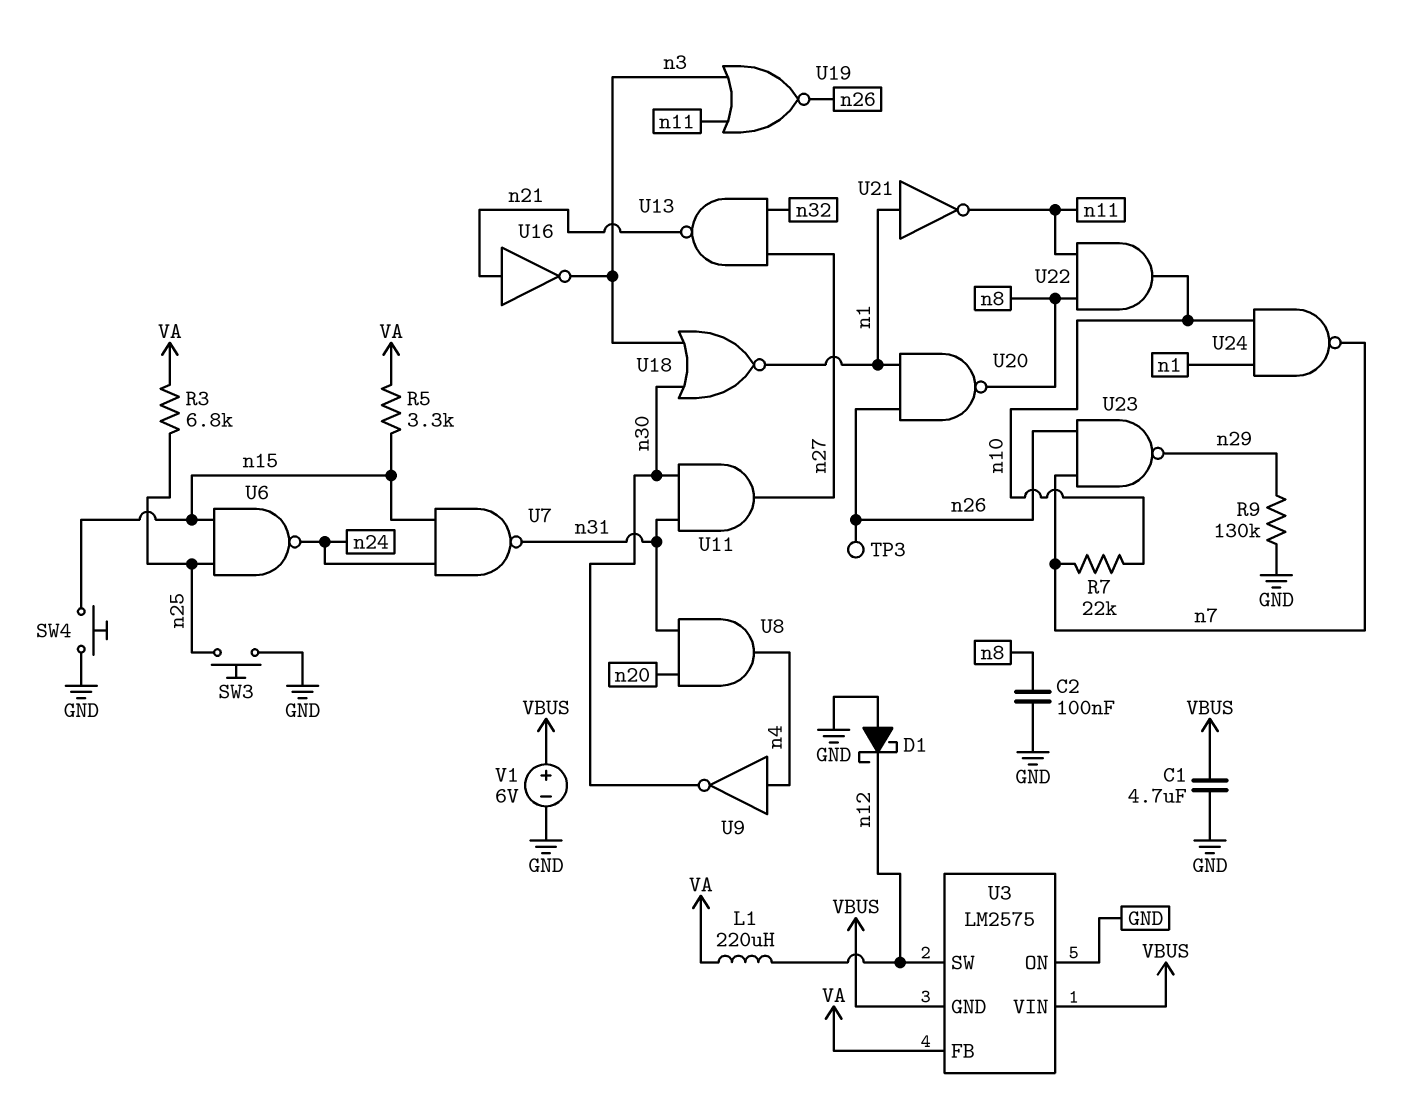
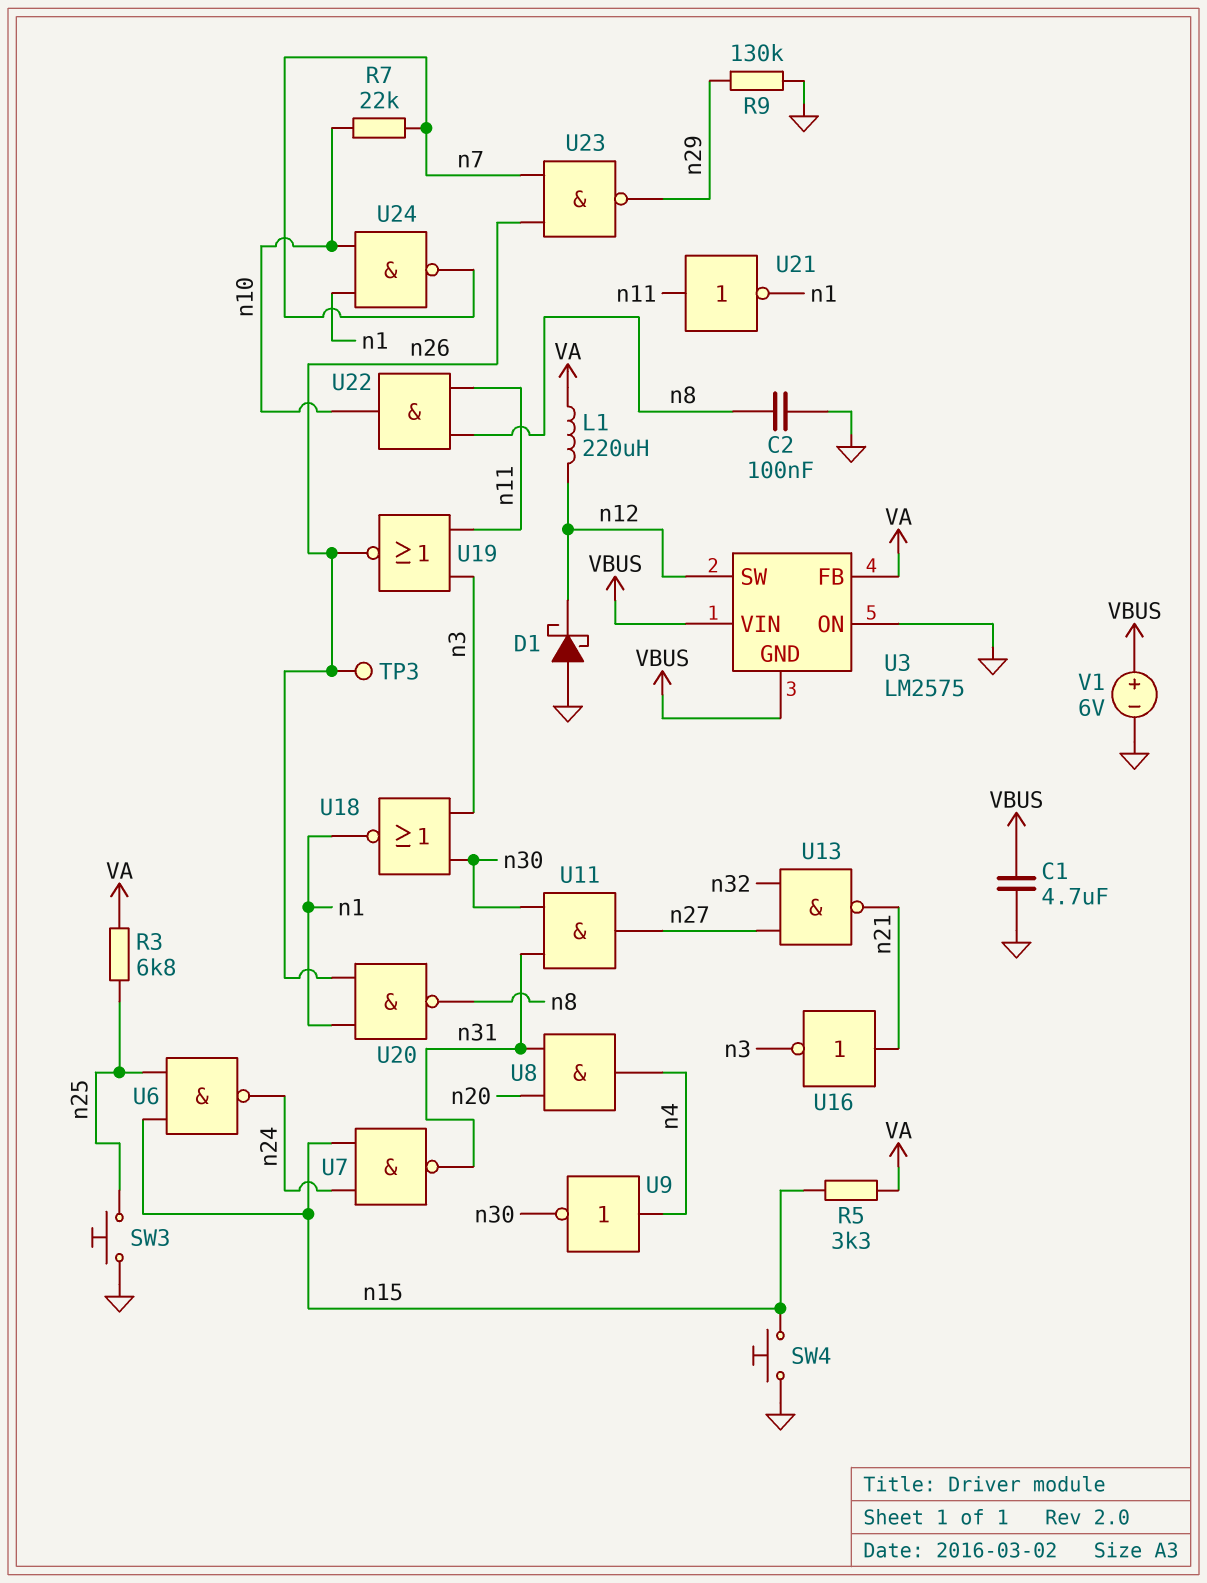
U21: NOT (in n1, out n11) -> NOT (in n11, out n1)

